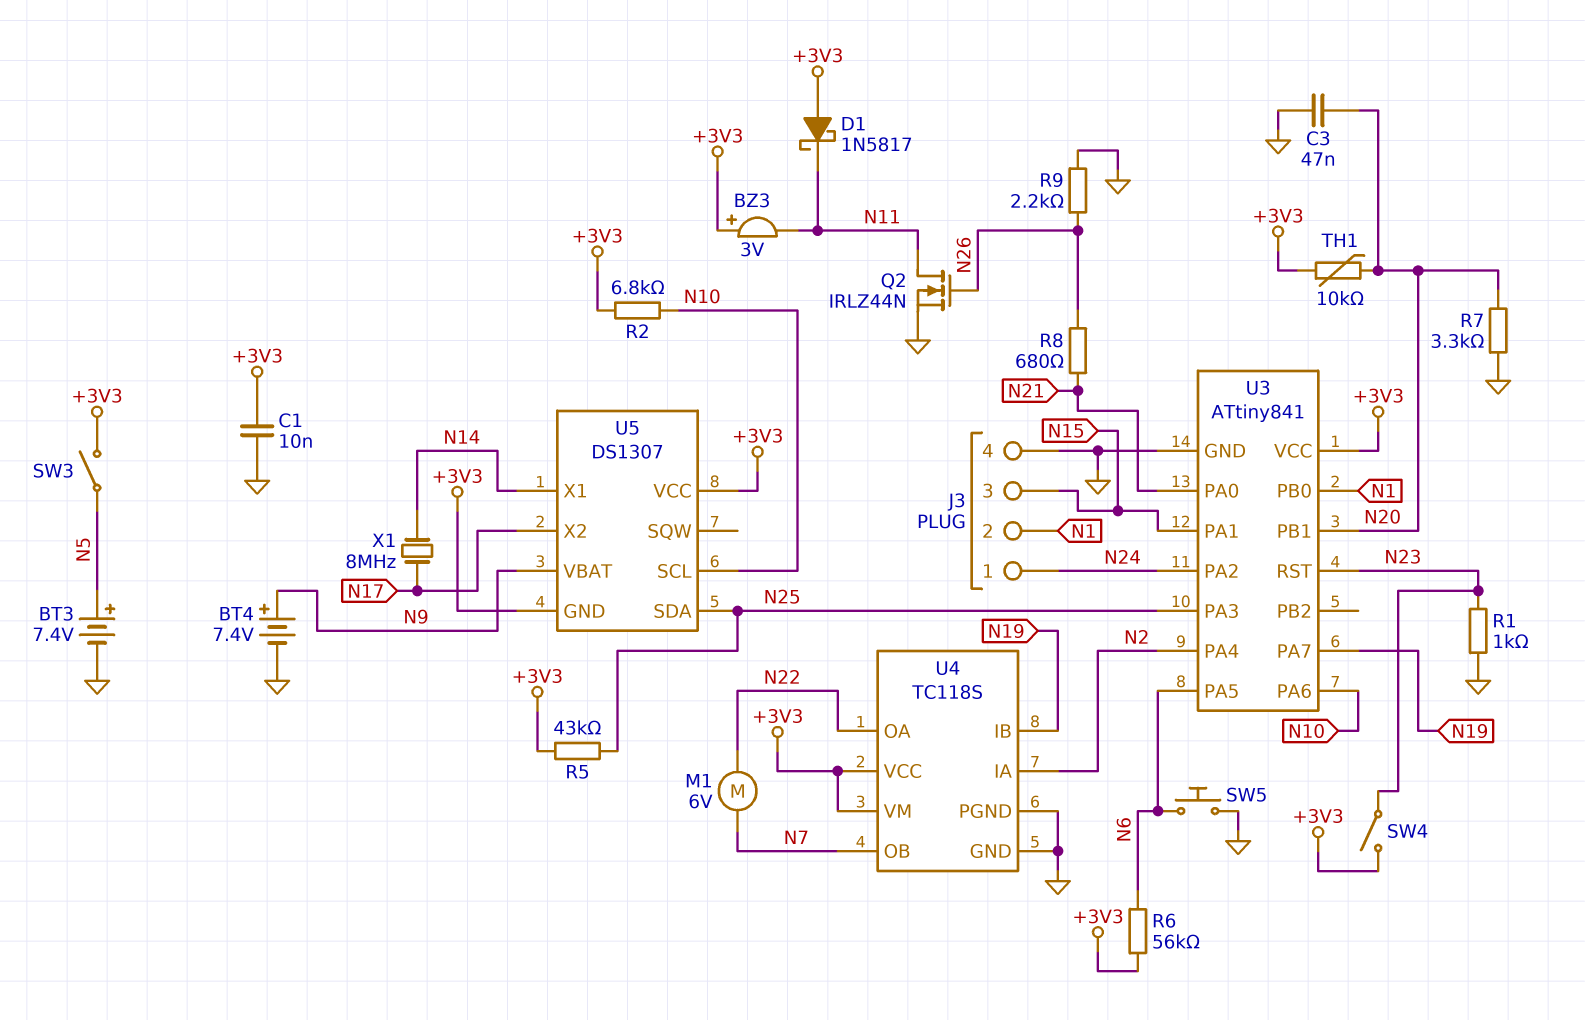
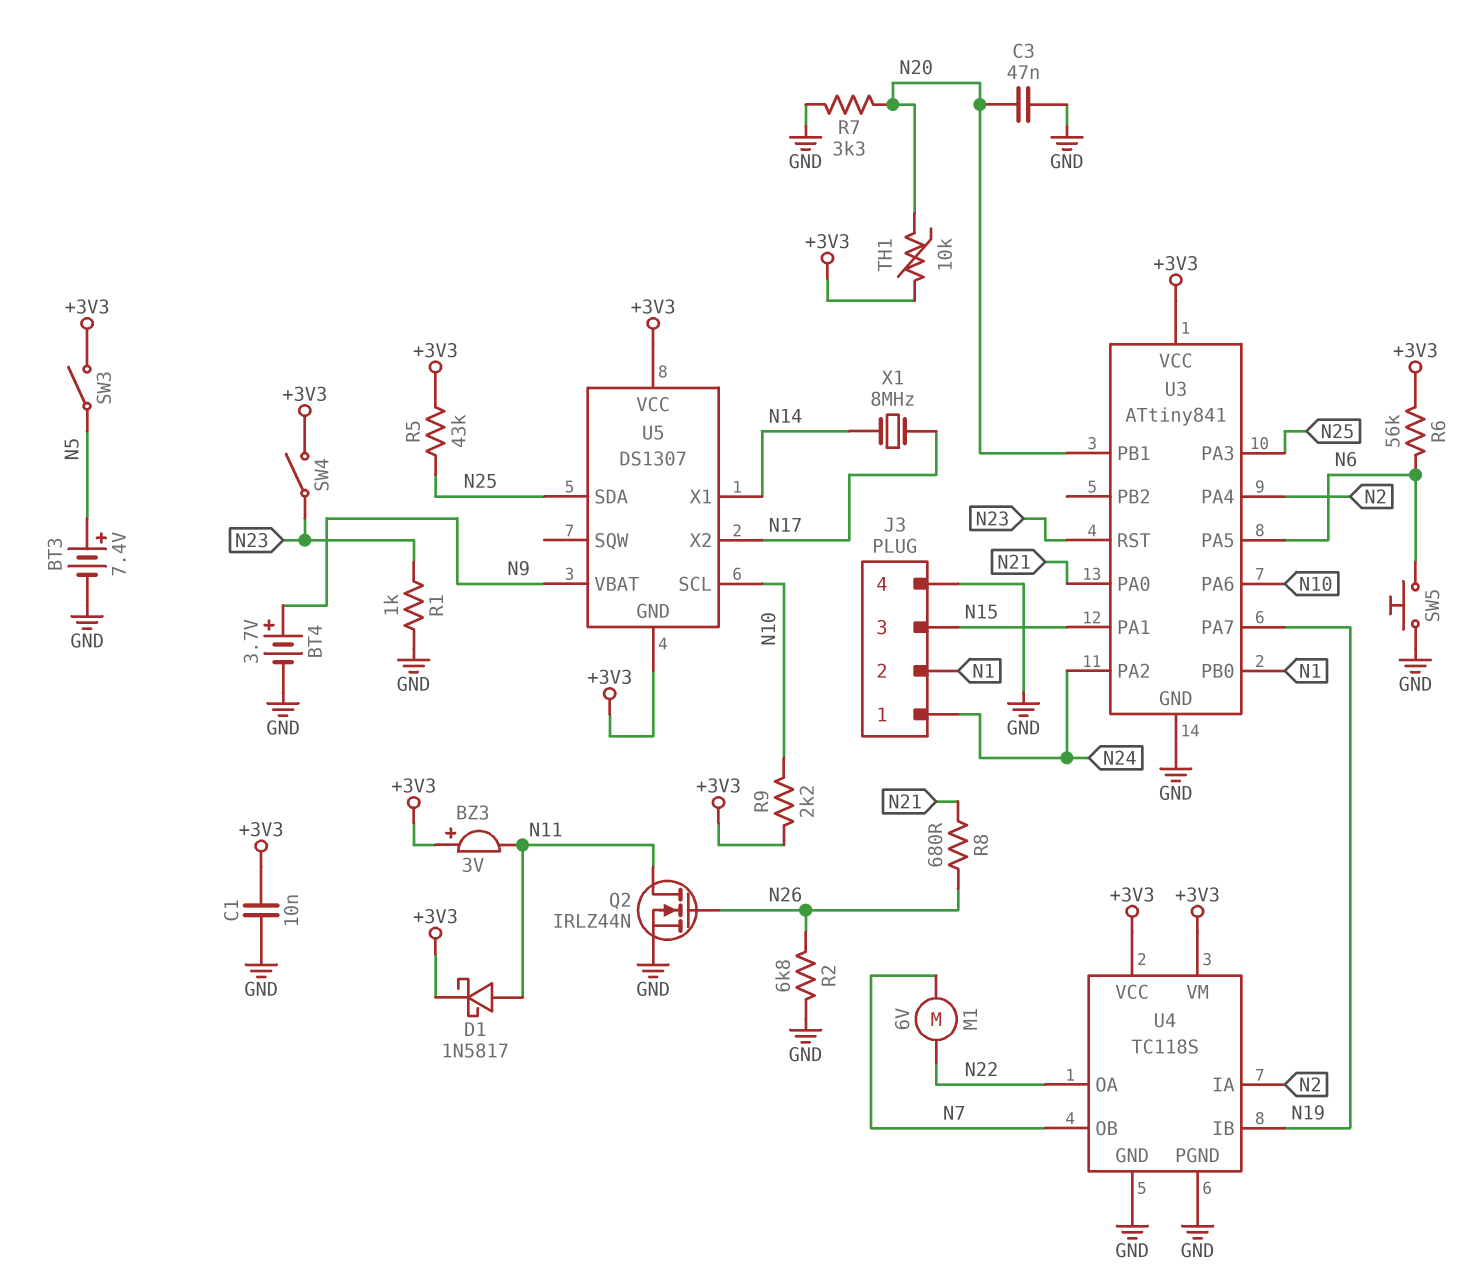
BT4: 7.4V (plus N9, minus GND) -> 3.7V (plus N9, minus GND)
D1: schottky 1N5817 (A +3V3, K N11) -> schottky 1N5817 (A N11, K +3V3)
R2: 6.8k (+3V3, N10) -> 6.8k (GND, N26)
R9: 2.2k (GND, N26) -> 2.2k (+3V3, N10)

